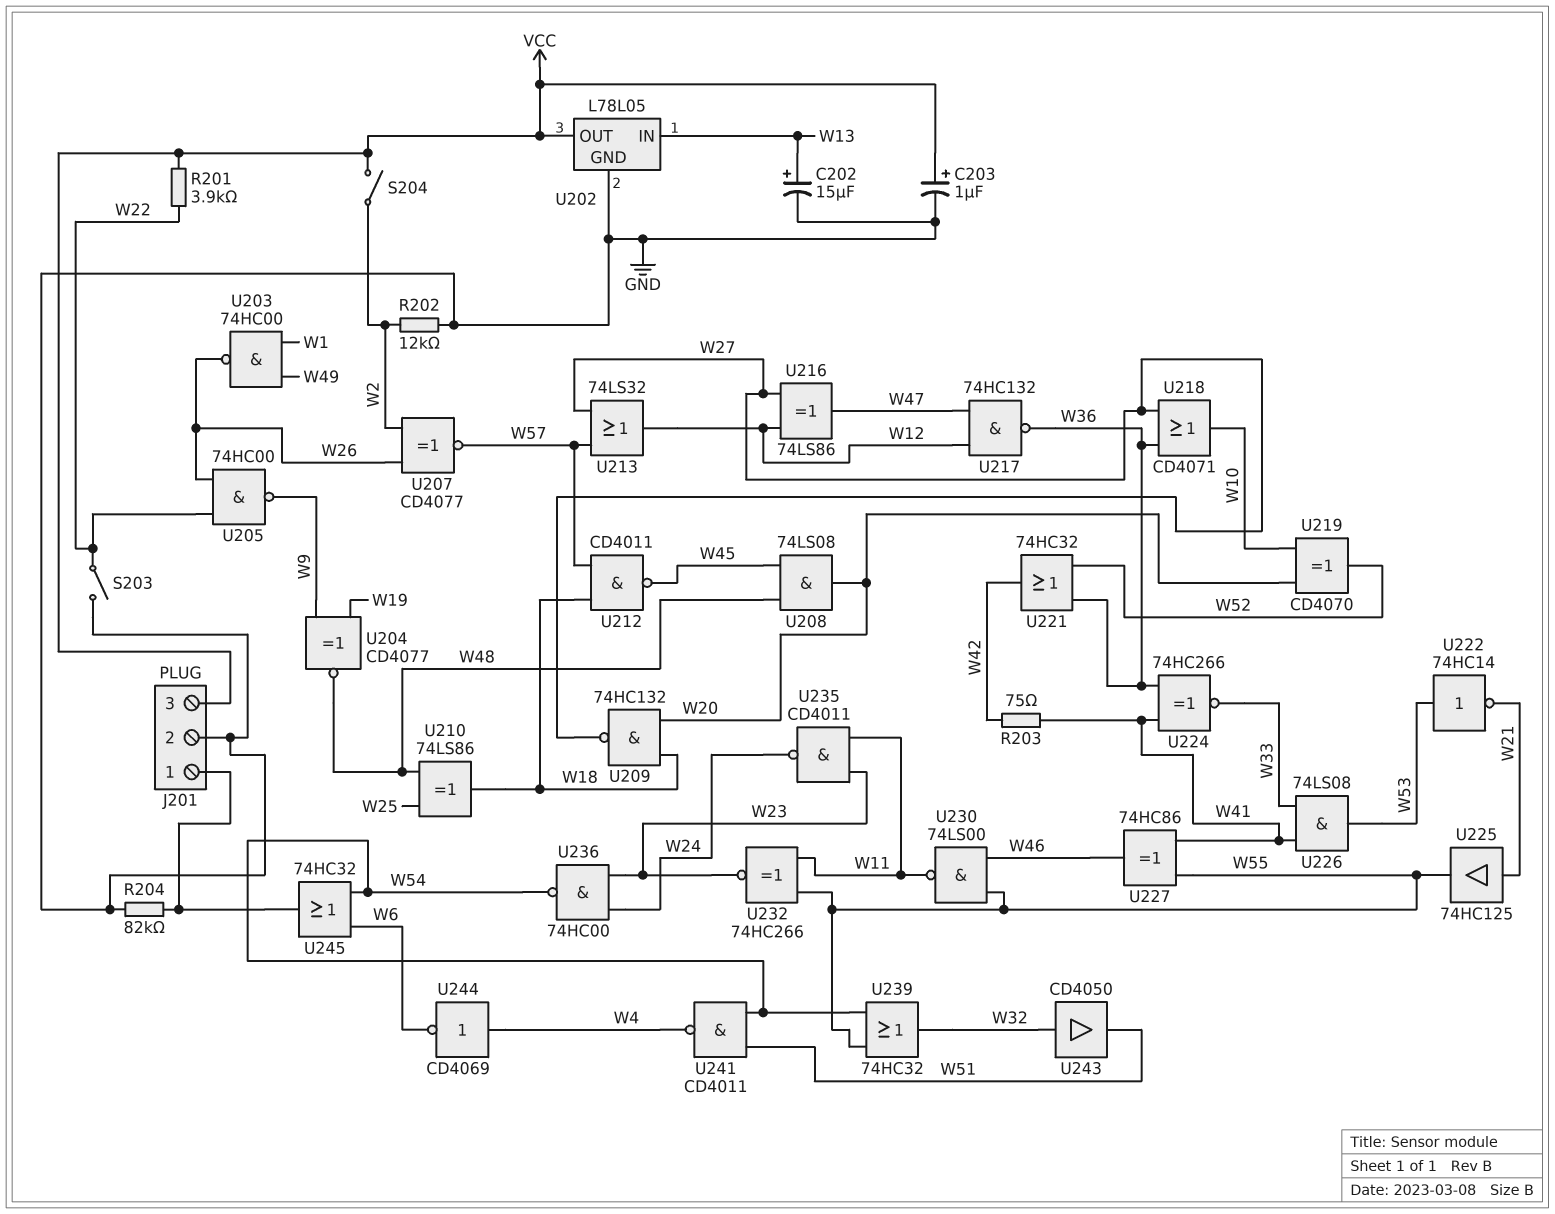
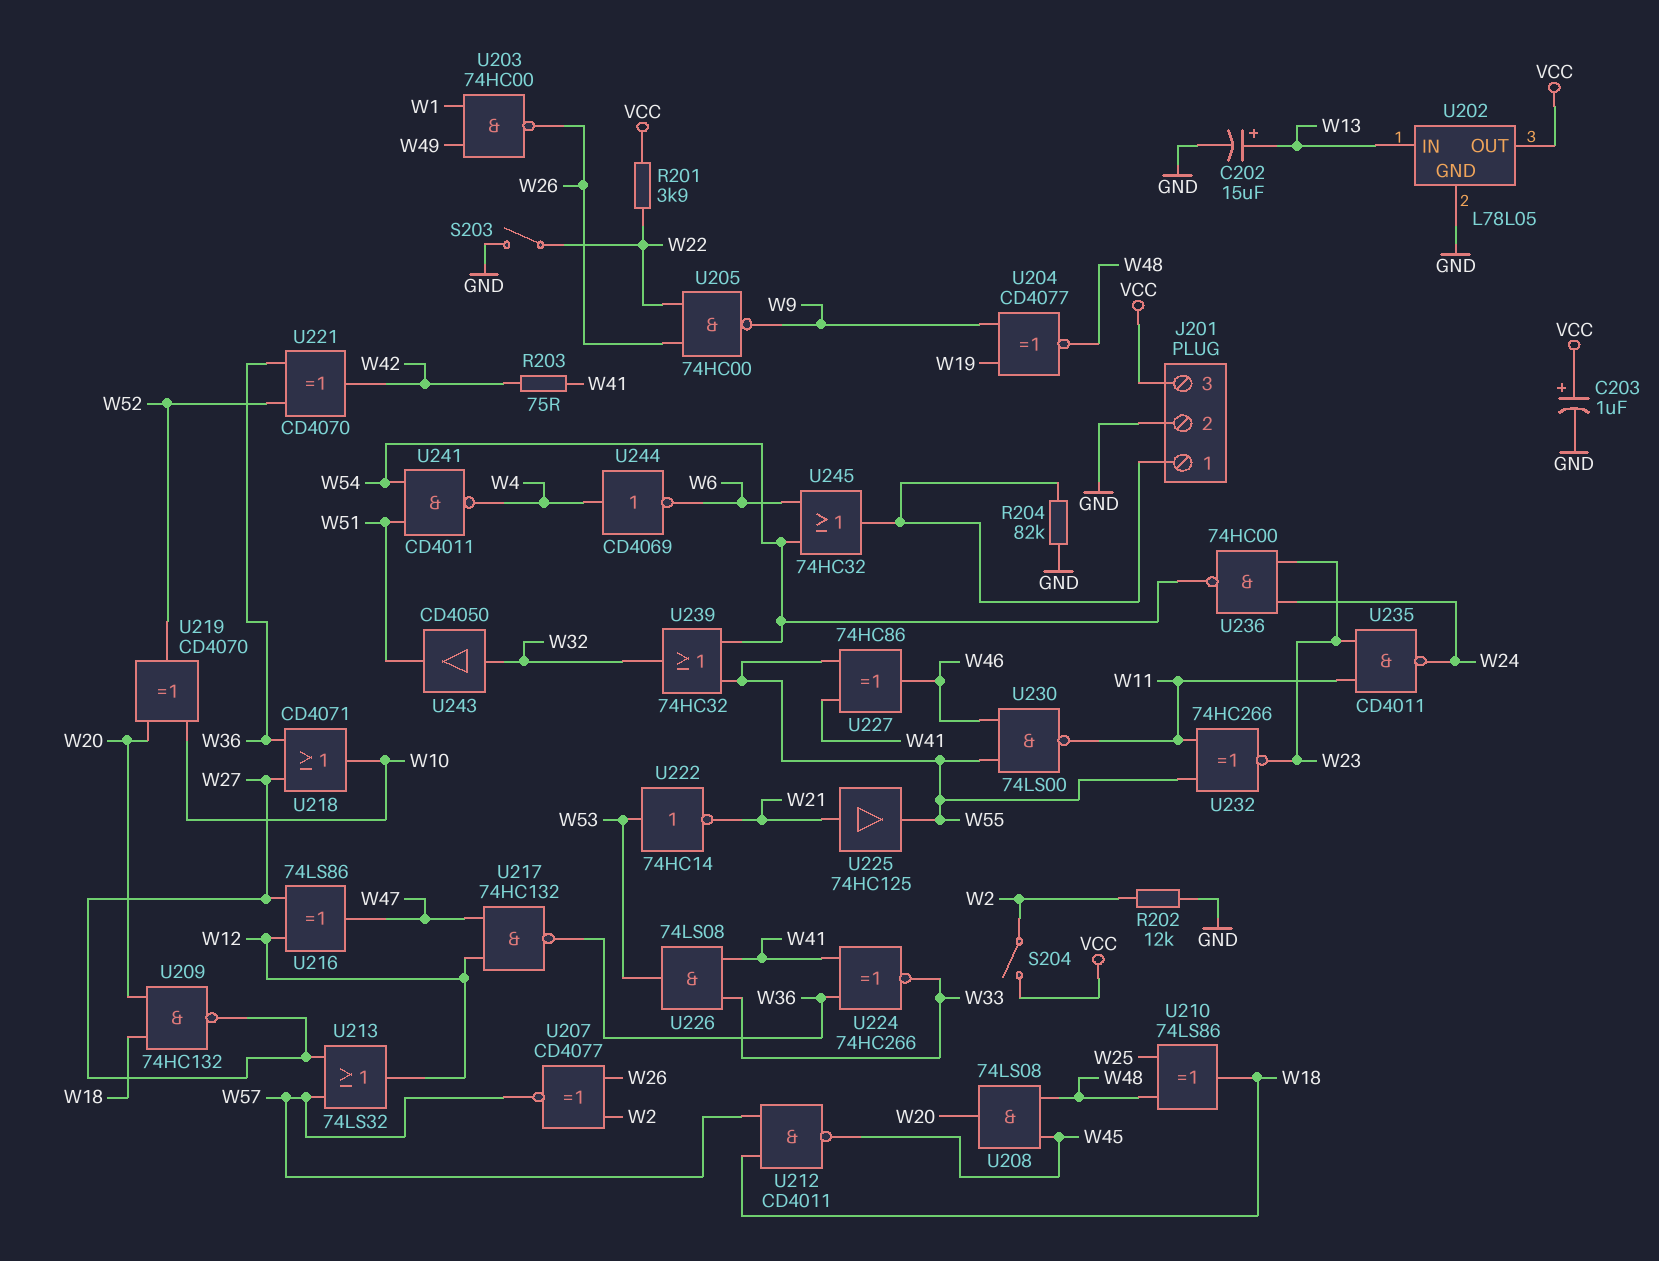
U221: OR 74HC32 (in W36, in W52, out W42) -> XOR CD4070 (in W36, in W52, out W42)

